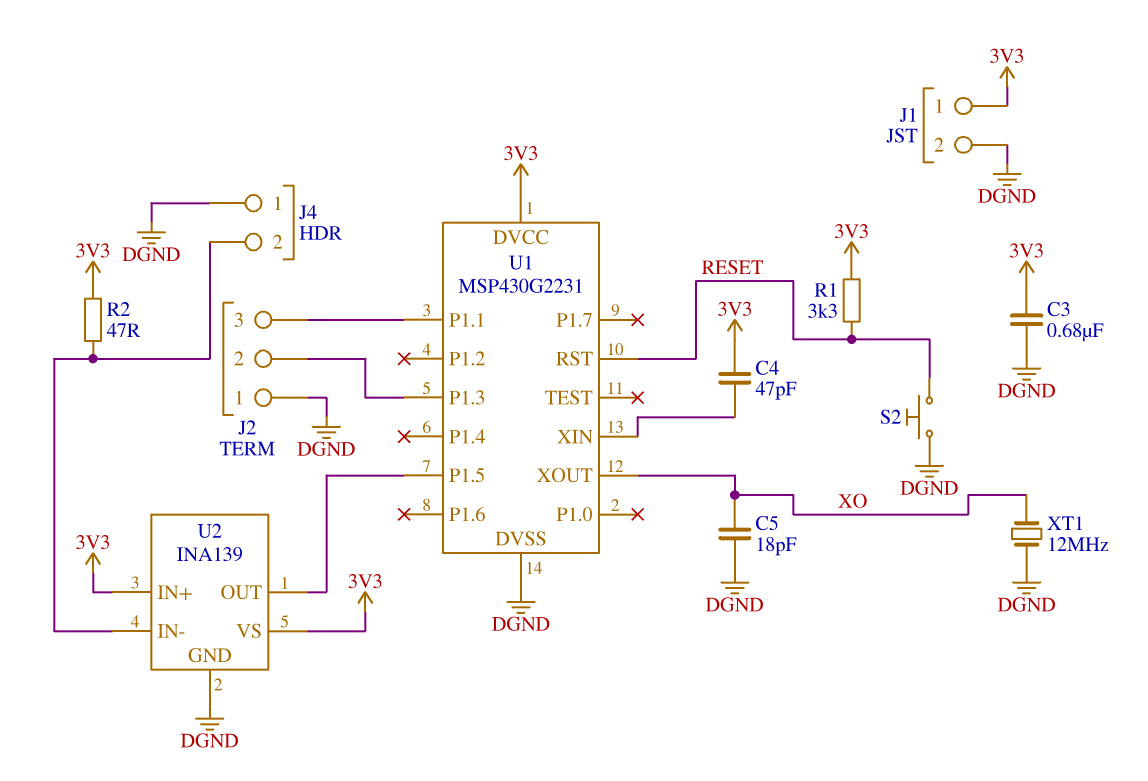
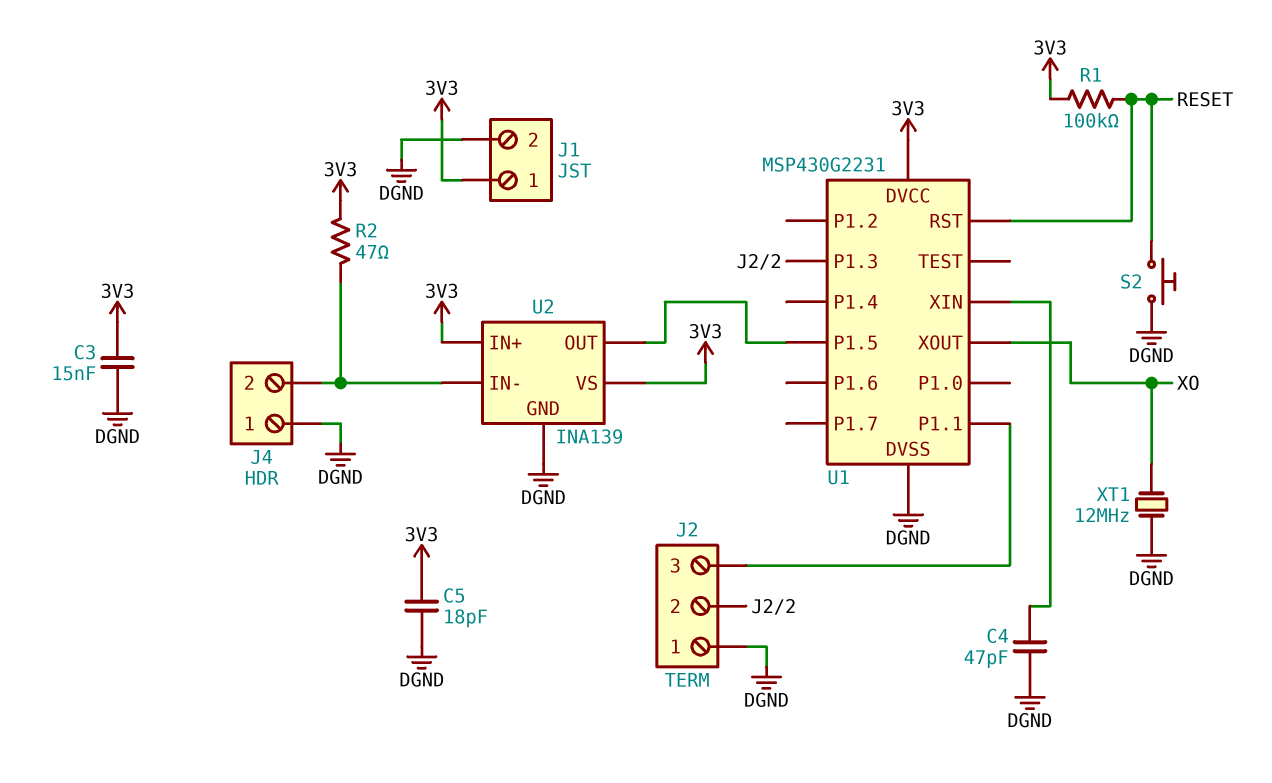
C3: 680nF (3V3, DGND) -> 15nF (3V3, DGND)
C4: 47pF (3V3, U1/XIN) -> 47pF (DGND, U1/XIN)
C5: 18pF (DGND, XO) -> 18pF (3V3, DGND)
R1: 3.3k (3V3, RESET) -> 100k (3V3, RESET)

